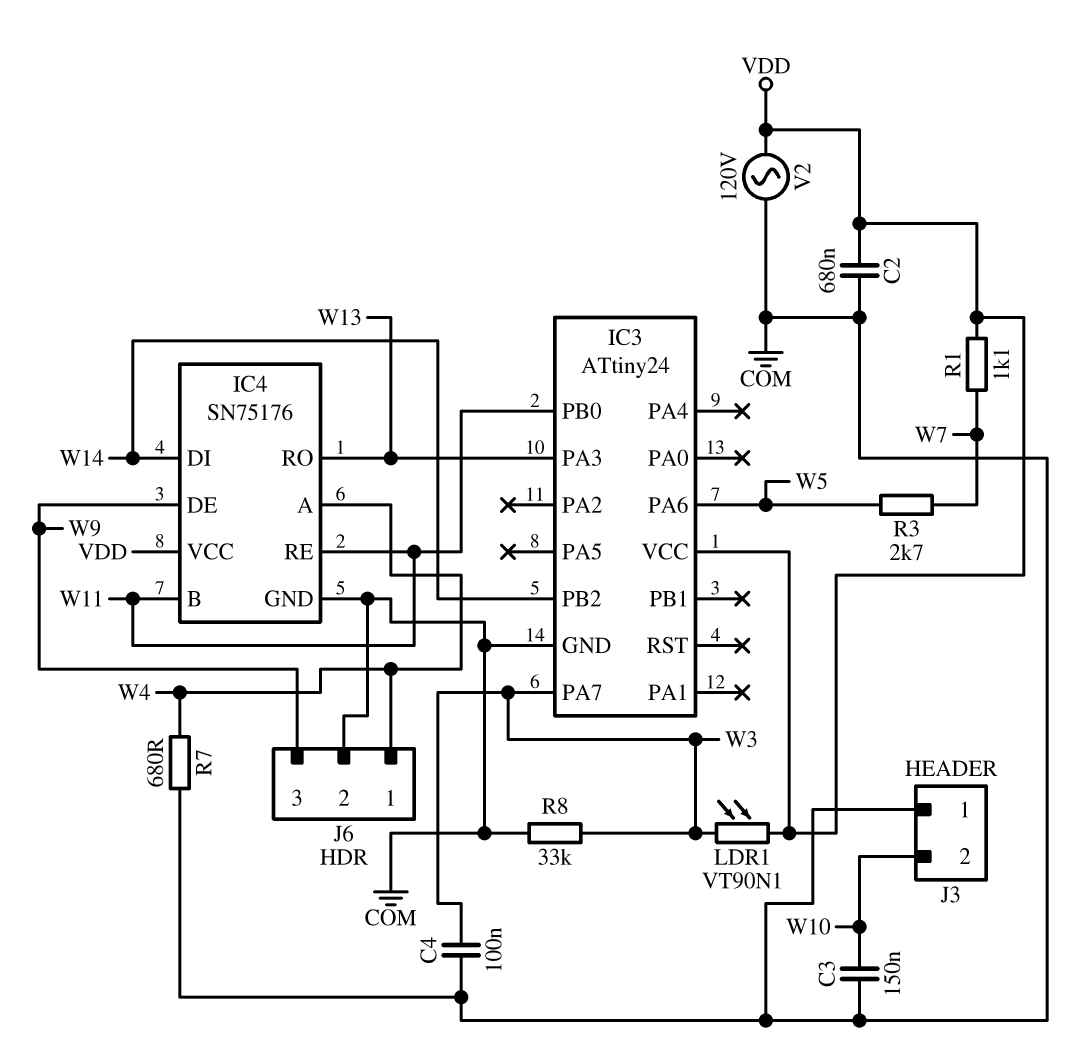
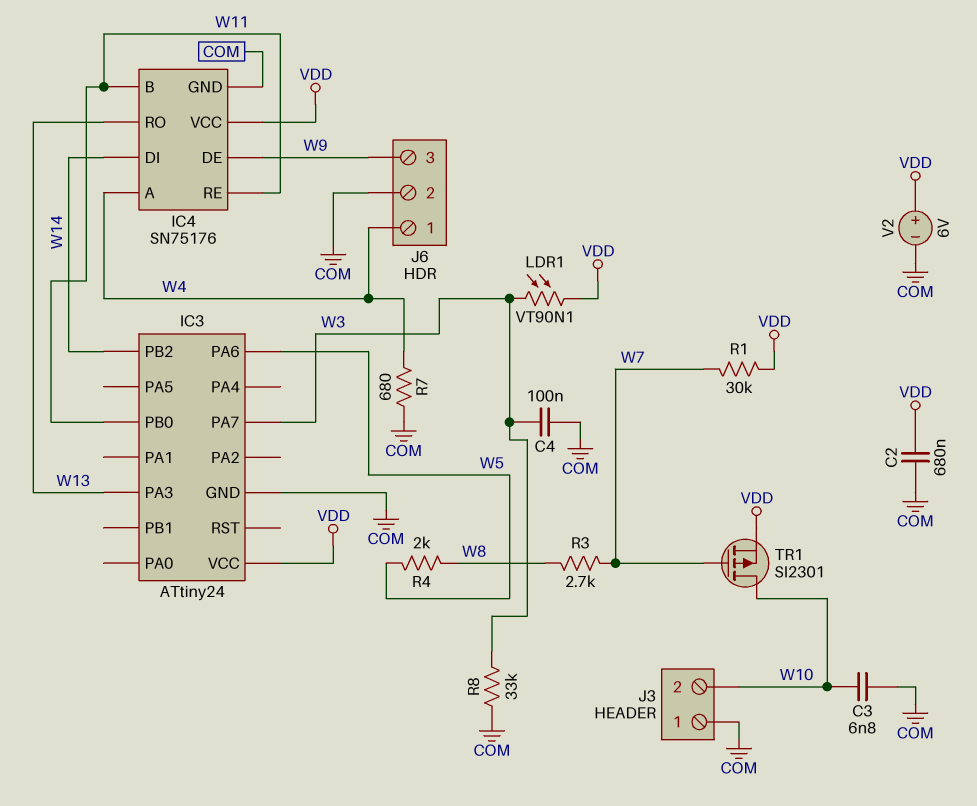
C3: 150nF (COM, W10) -> 6.8nF (COM, W10)
R1: 1.1k (VDD, W7) -> 30k (VDD, W7)
R3: 2.7k (W5, W7) -> 2.7k (W7, W8)
R4: none -> 2k (W5, W8)
TR1: none -> PMOS SI2301 (G W7, D W10, S VDD)
V2: AC 120V (COM, VDD) -> 6V (plus VDD, minus COM)

